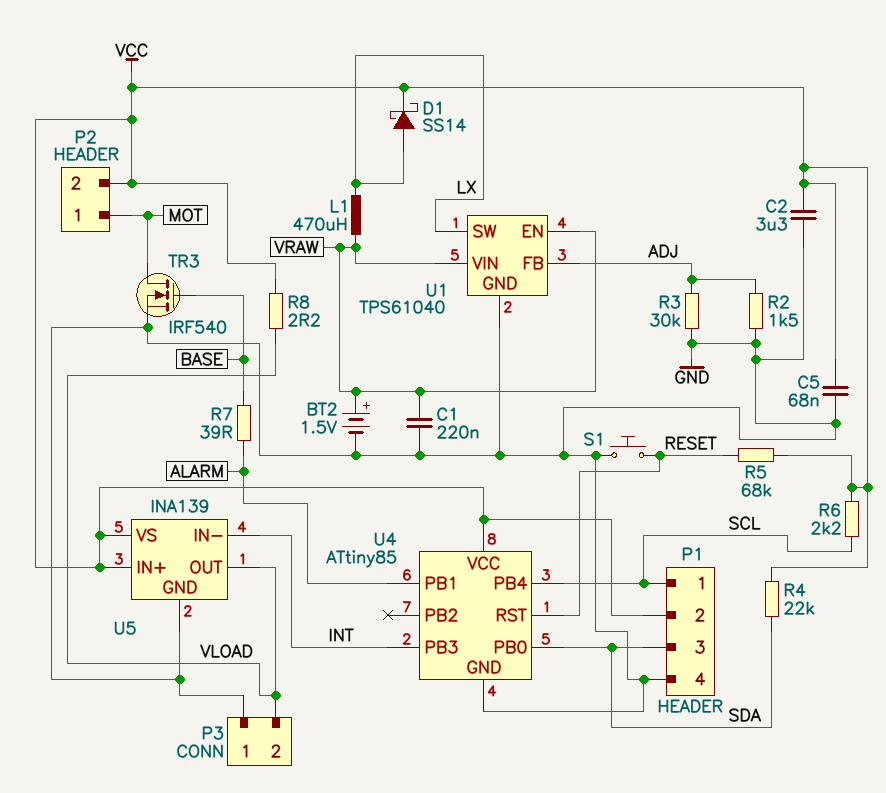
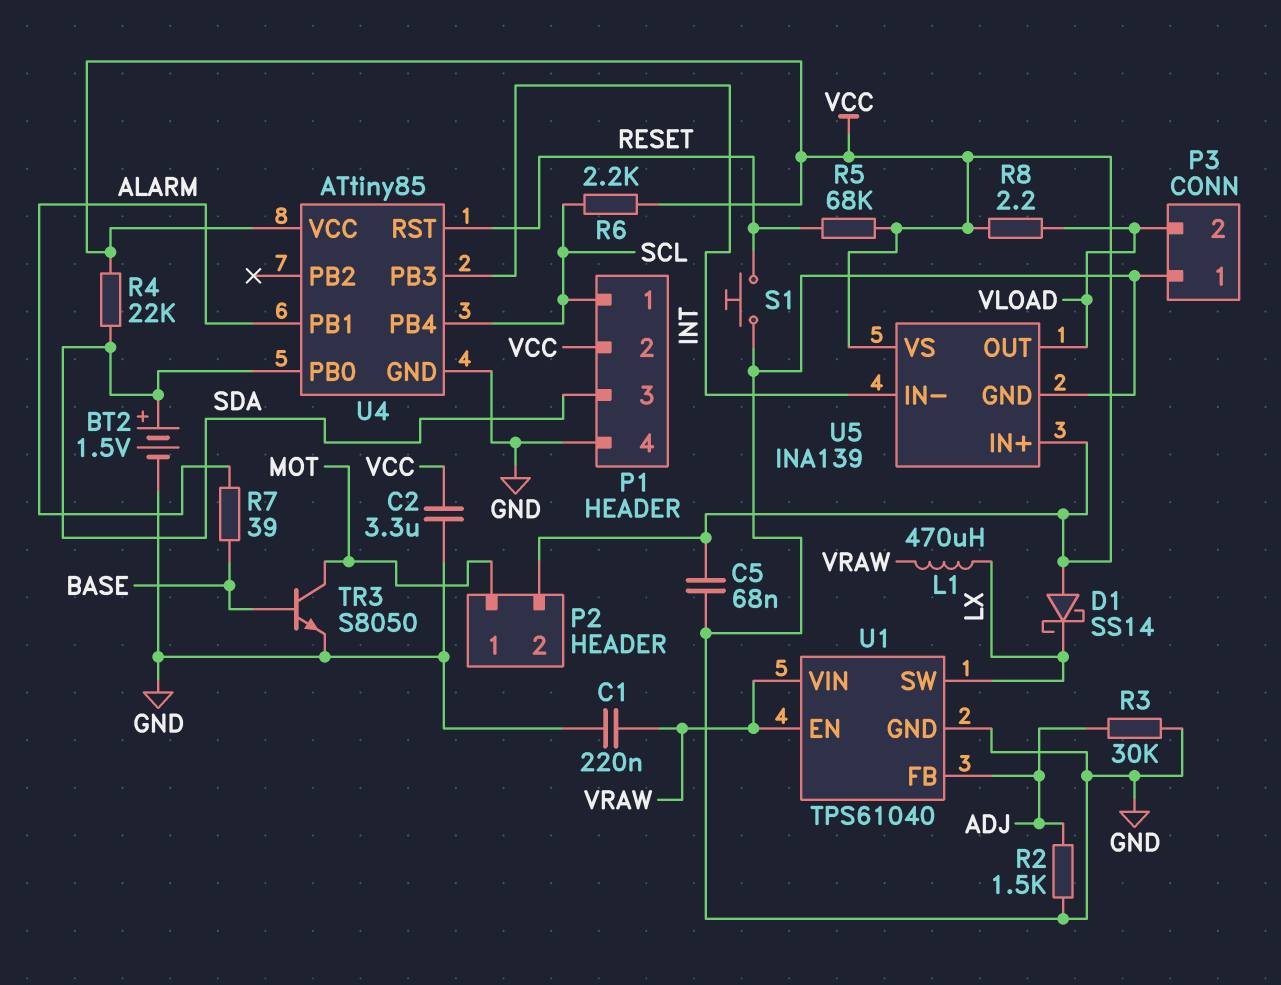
BT2: 1.5V (plus VRAW, minus GND) -> 1.5V (plus SDA, minus GND)
D1: schottky SS14 (A LX, K VCC) -> schottky SS14 (A VCC, K LX)
TR3: NMOS IRF540 (G BASE, D MOT, S GND) -> NPN S8050 (B BASE, C MOT, E GND)

